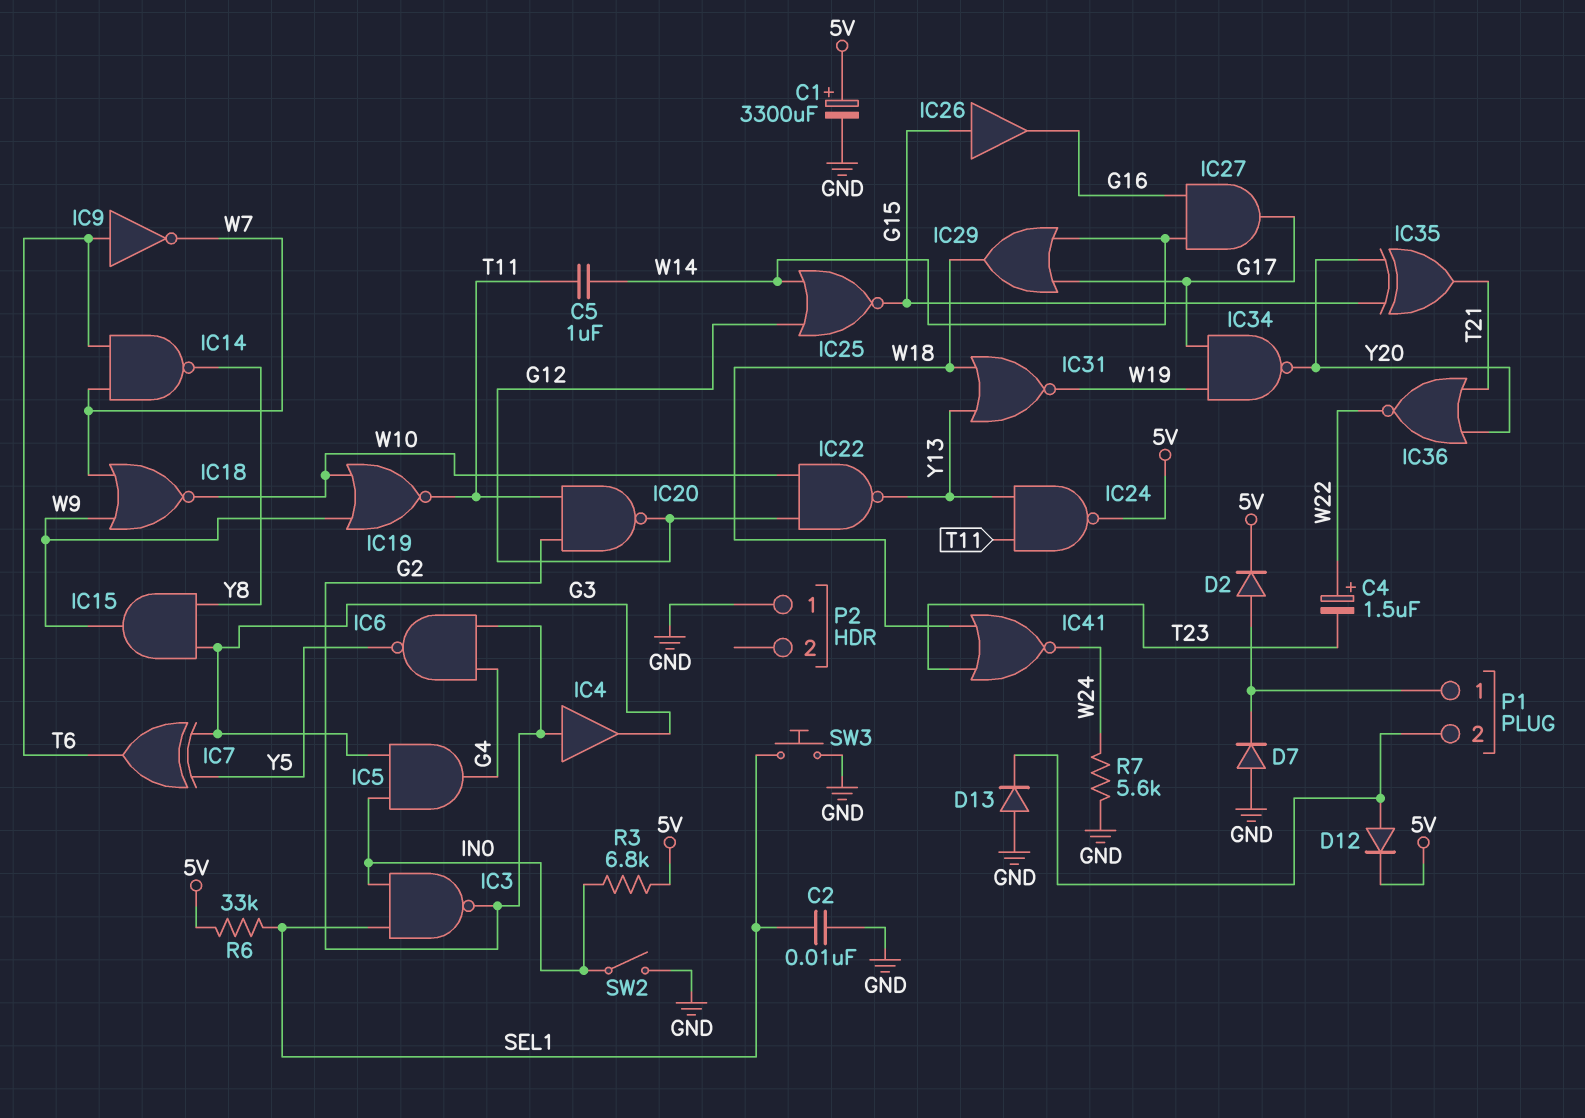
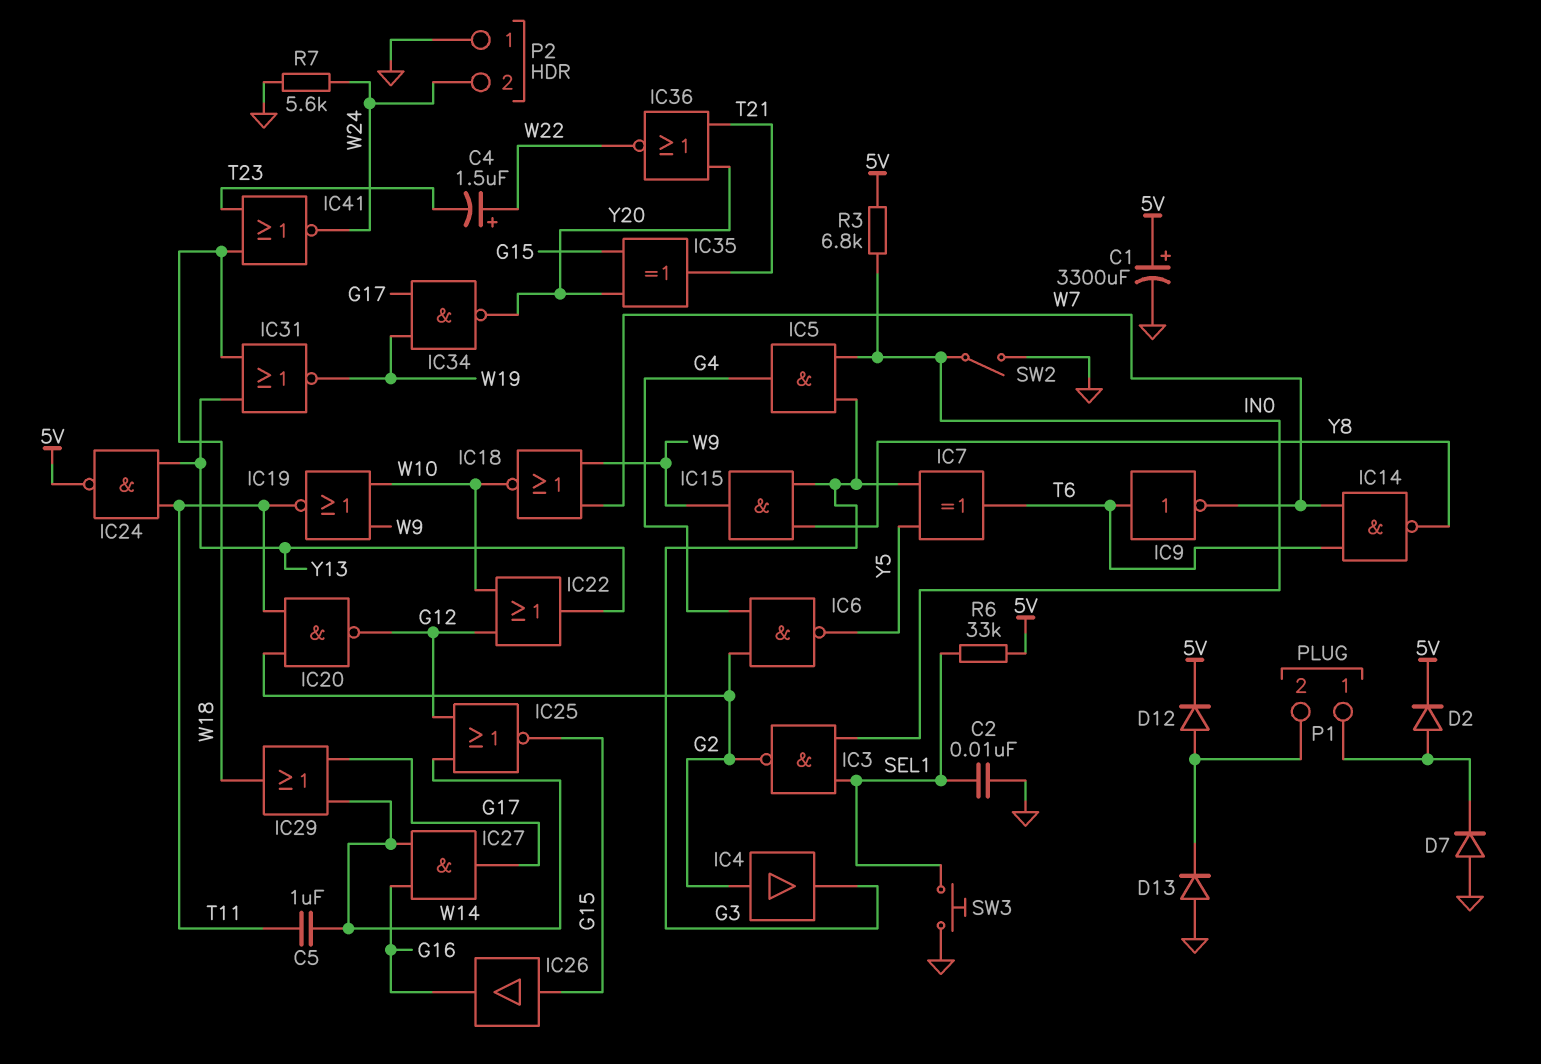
IC22: NAND (in G12, in W10, out Y13) -> OR (in G12, in W10, out Y13)
P2 pin 2: none -> W24

